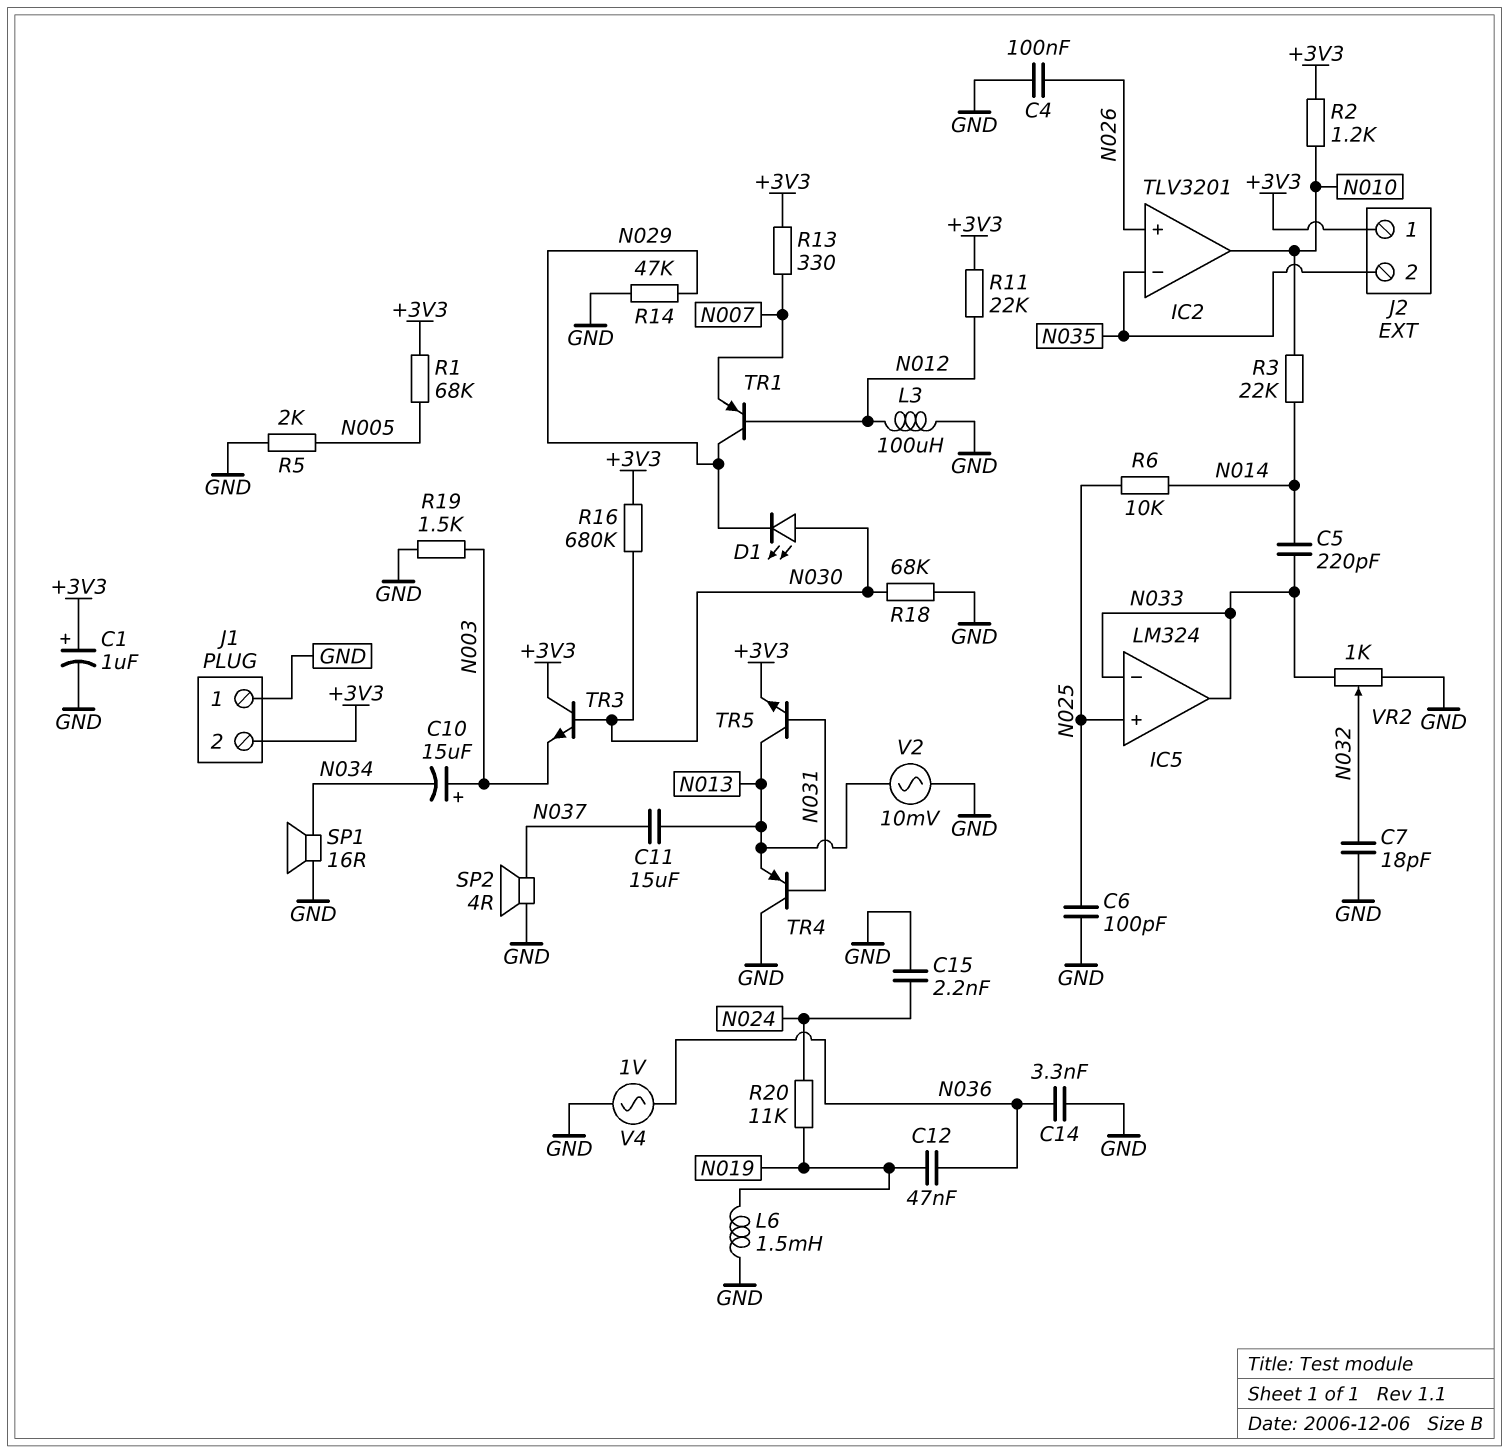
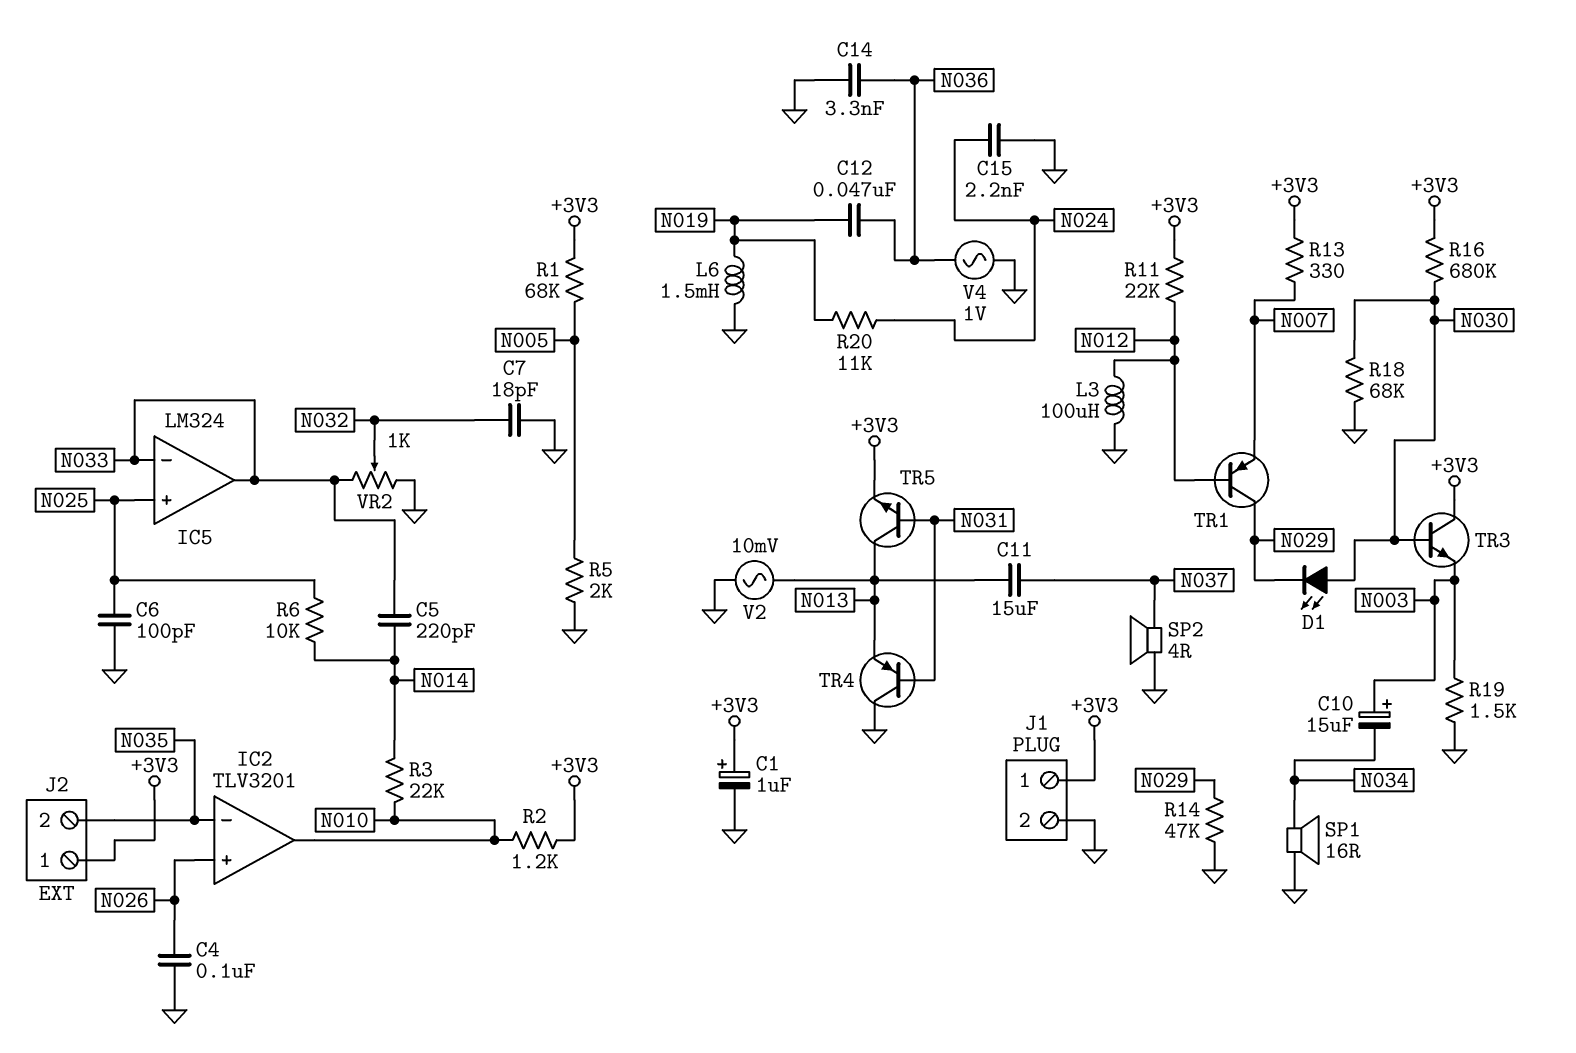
J1 pin 1: GND -> +3V3
J1 pin 2: +3V3 -> GND

